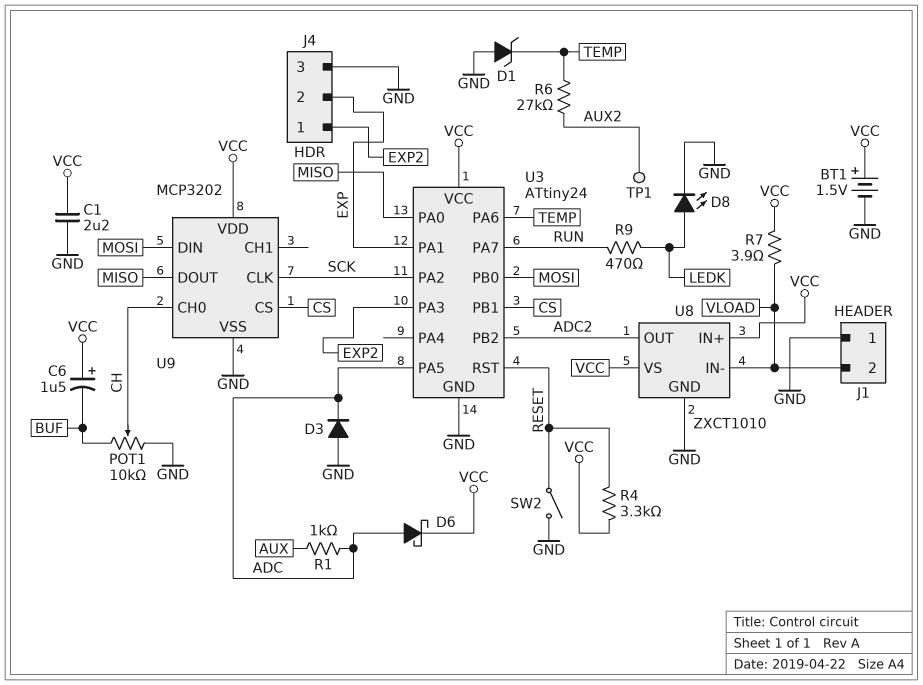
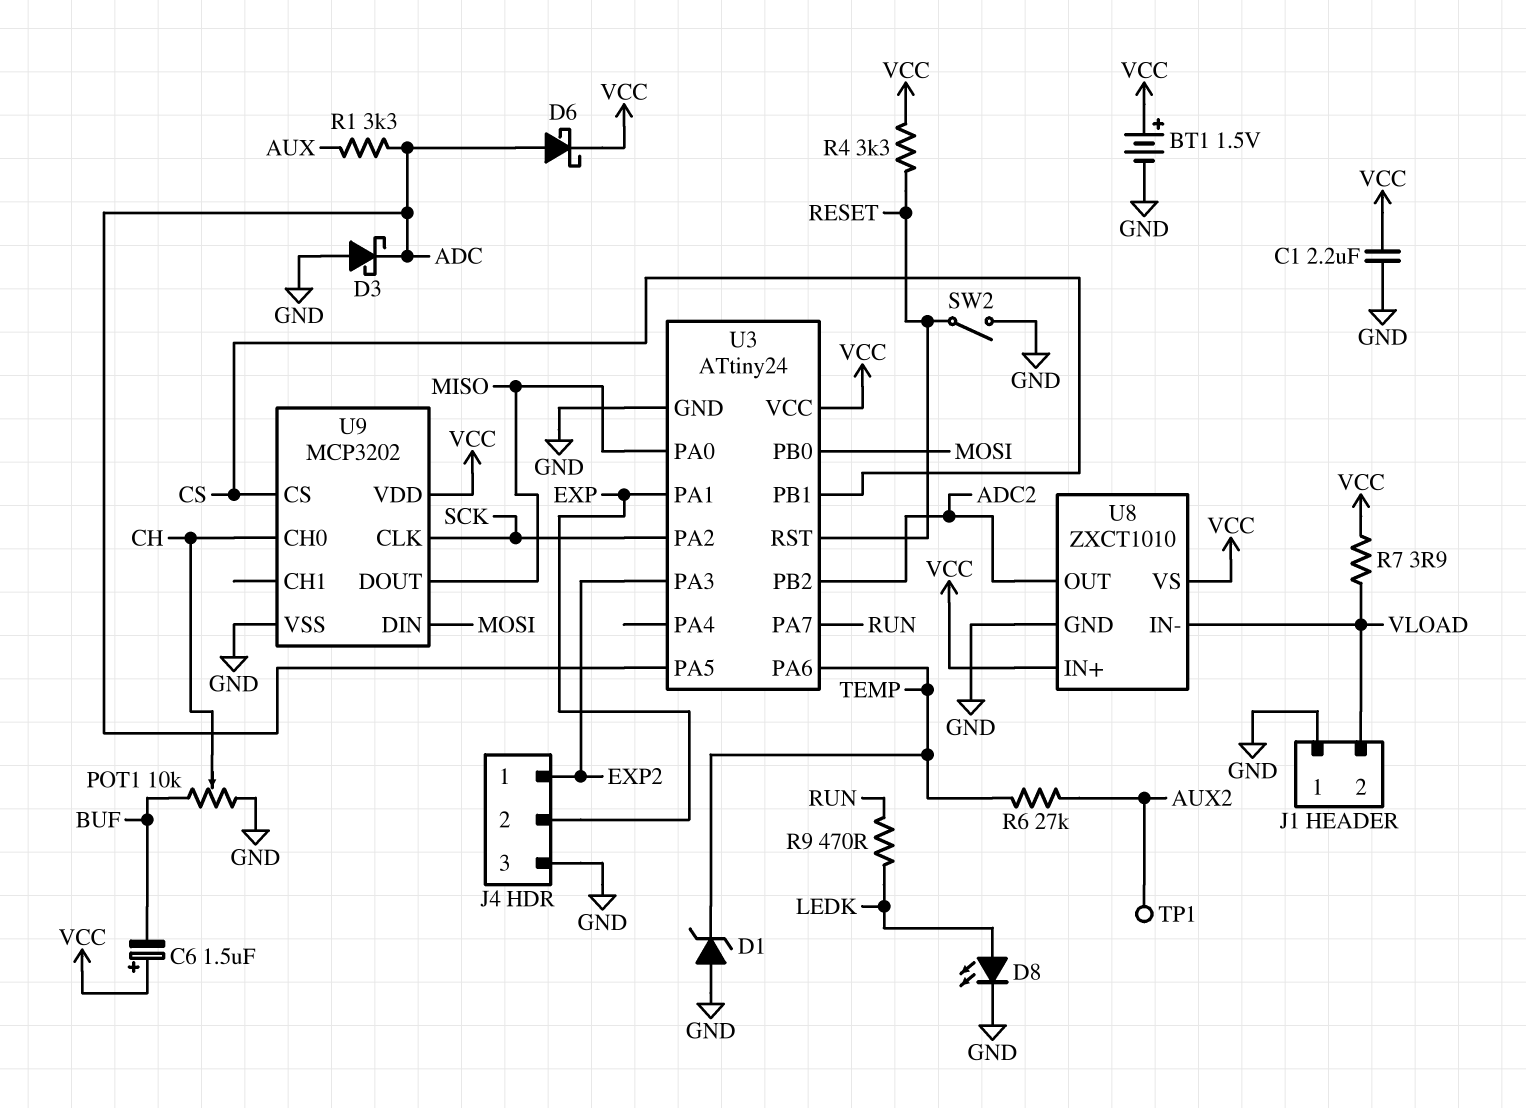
D3: diode (A GND, K ADC) -> schottky (A GND, K ADC)
R1: 1k (ADC, AUX) -> 3.3k (ADC, AUX)

